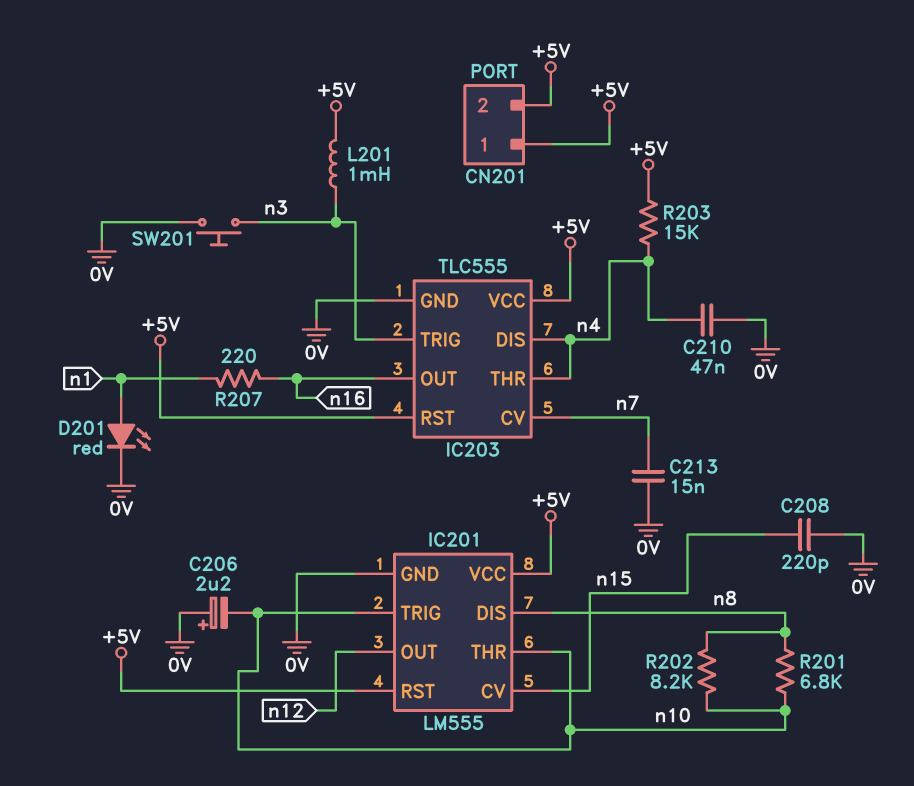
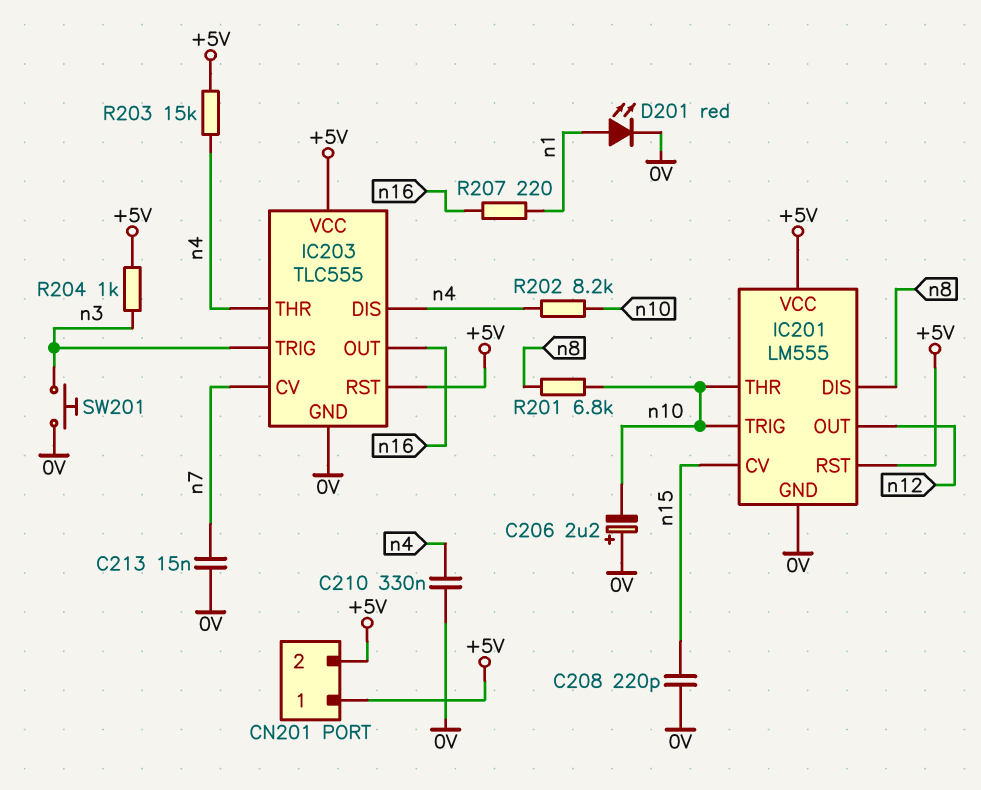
C210: 47nF (0V, n4) -> 330nF (0V, n4)
L201: 1mH (+5V, n3) -> none
R202: 8.2k (n8, n10) -> 8.2k (n4, n10)
R204: none -> 1k (+5V, n3)

